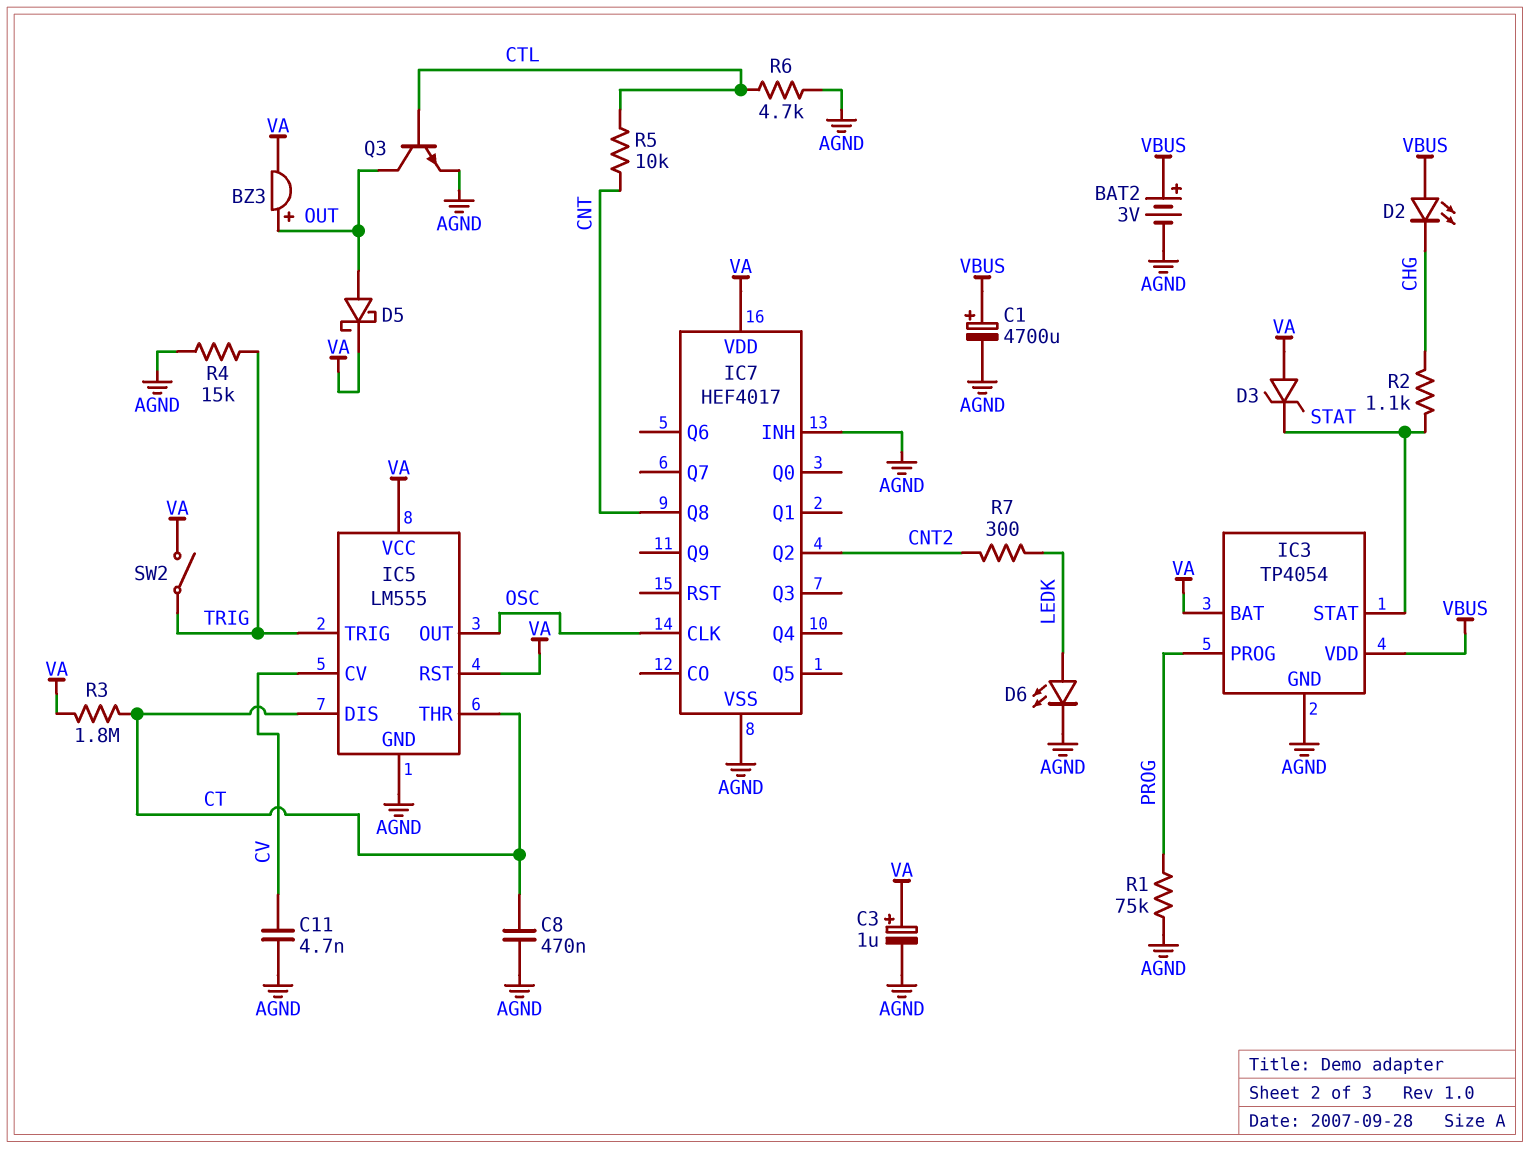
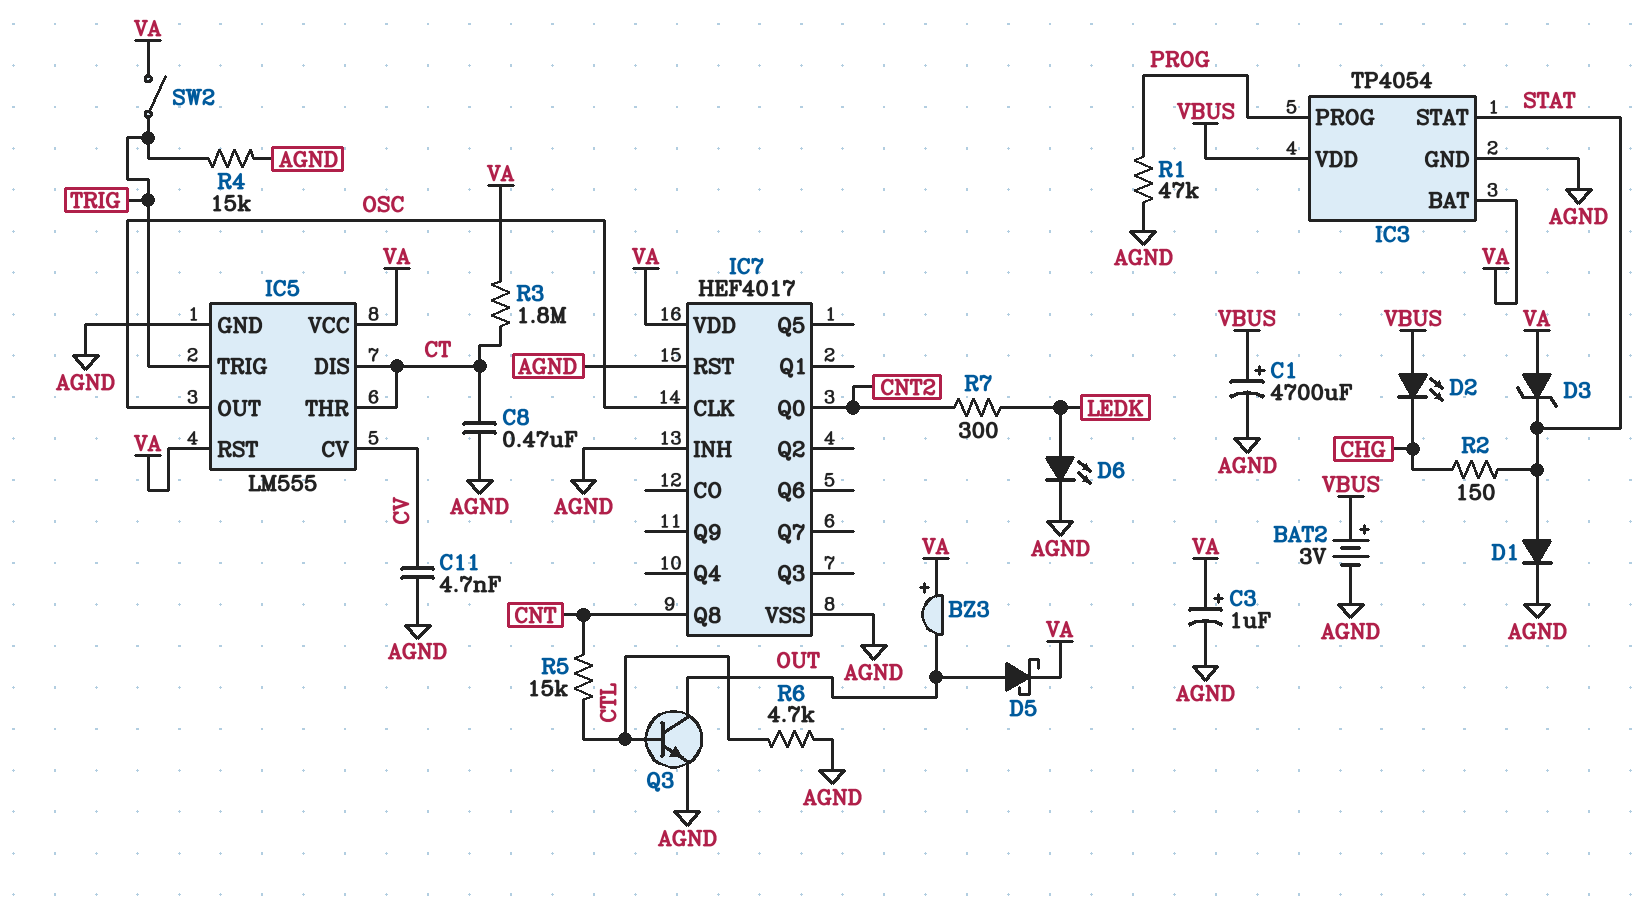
BZ3: buzzer (plus OUT, minus VA) -> buzzer (plus VA, minus OUT)
D1: none -> diode (A STAT, K AGND)
IC7 pin Q0: none -> CNT2
IC7 pin Q2: CNT2 -> none
IC7 pin RST: none -> AGND
R1: 75k (AGND, PROG) -> 47k (AGND, PROG)
R2: 1.1k (CHG, STAT) -> 150 (CHG, STAT)
R5: 10k (CNT, CTL) -> 15k (CNT, CTL)

